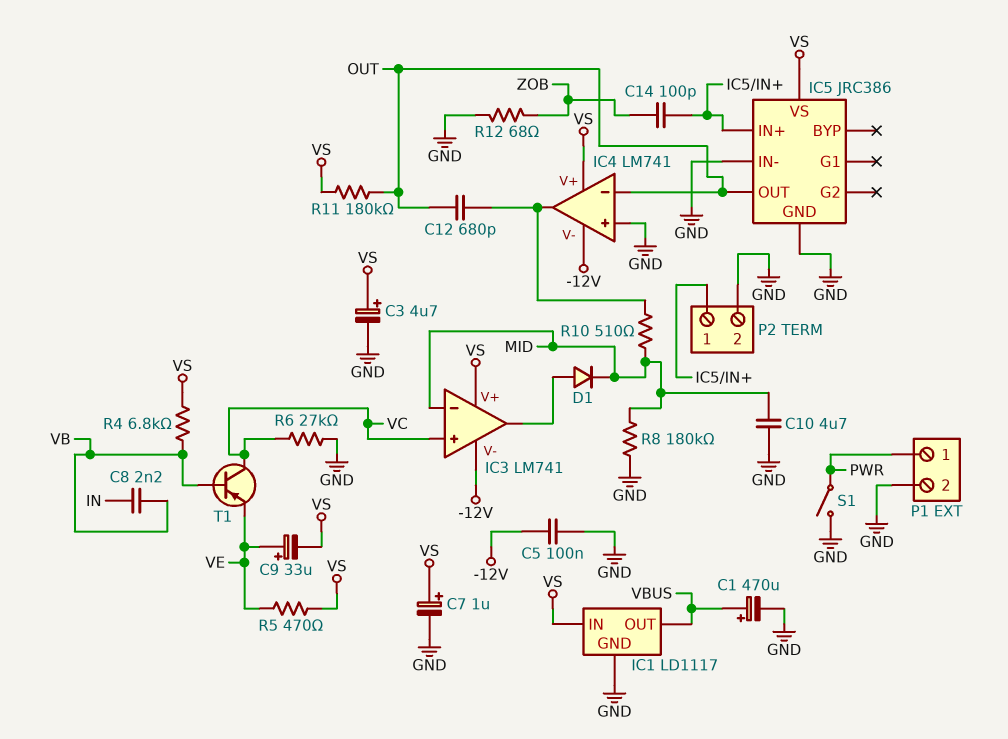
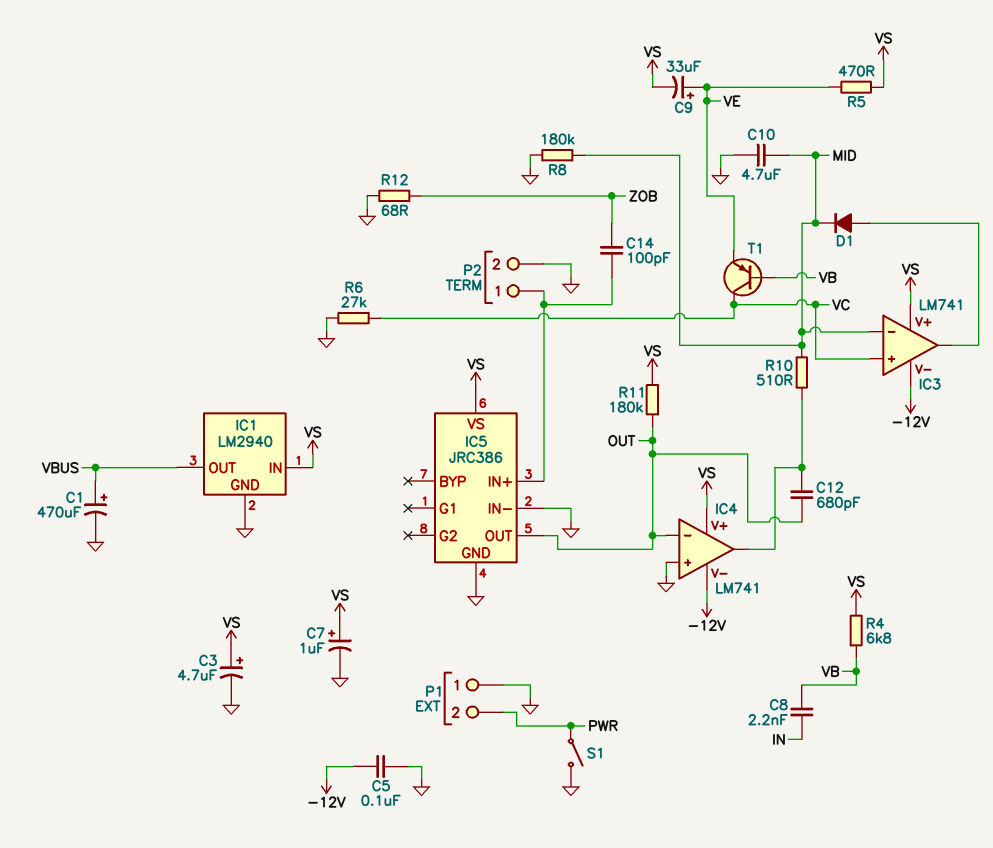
IC1: LD1117 -> LM2940
P1 pin 1: PWR -> GND
P1 pin 2: GND -> PWR

